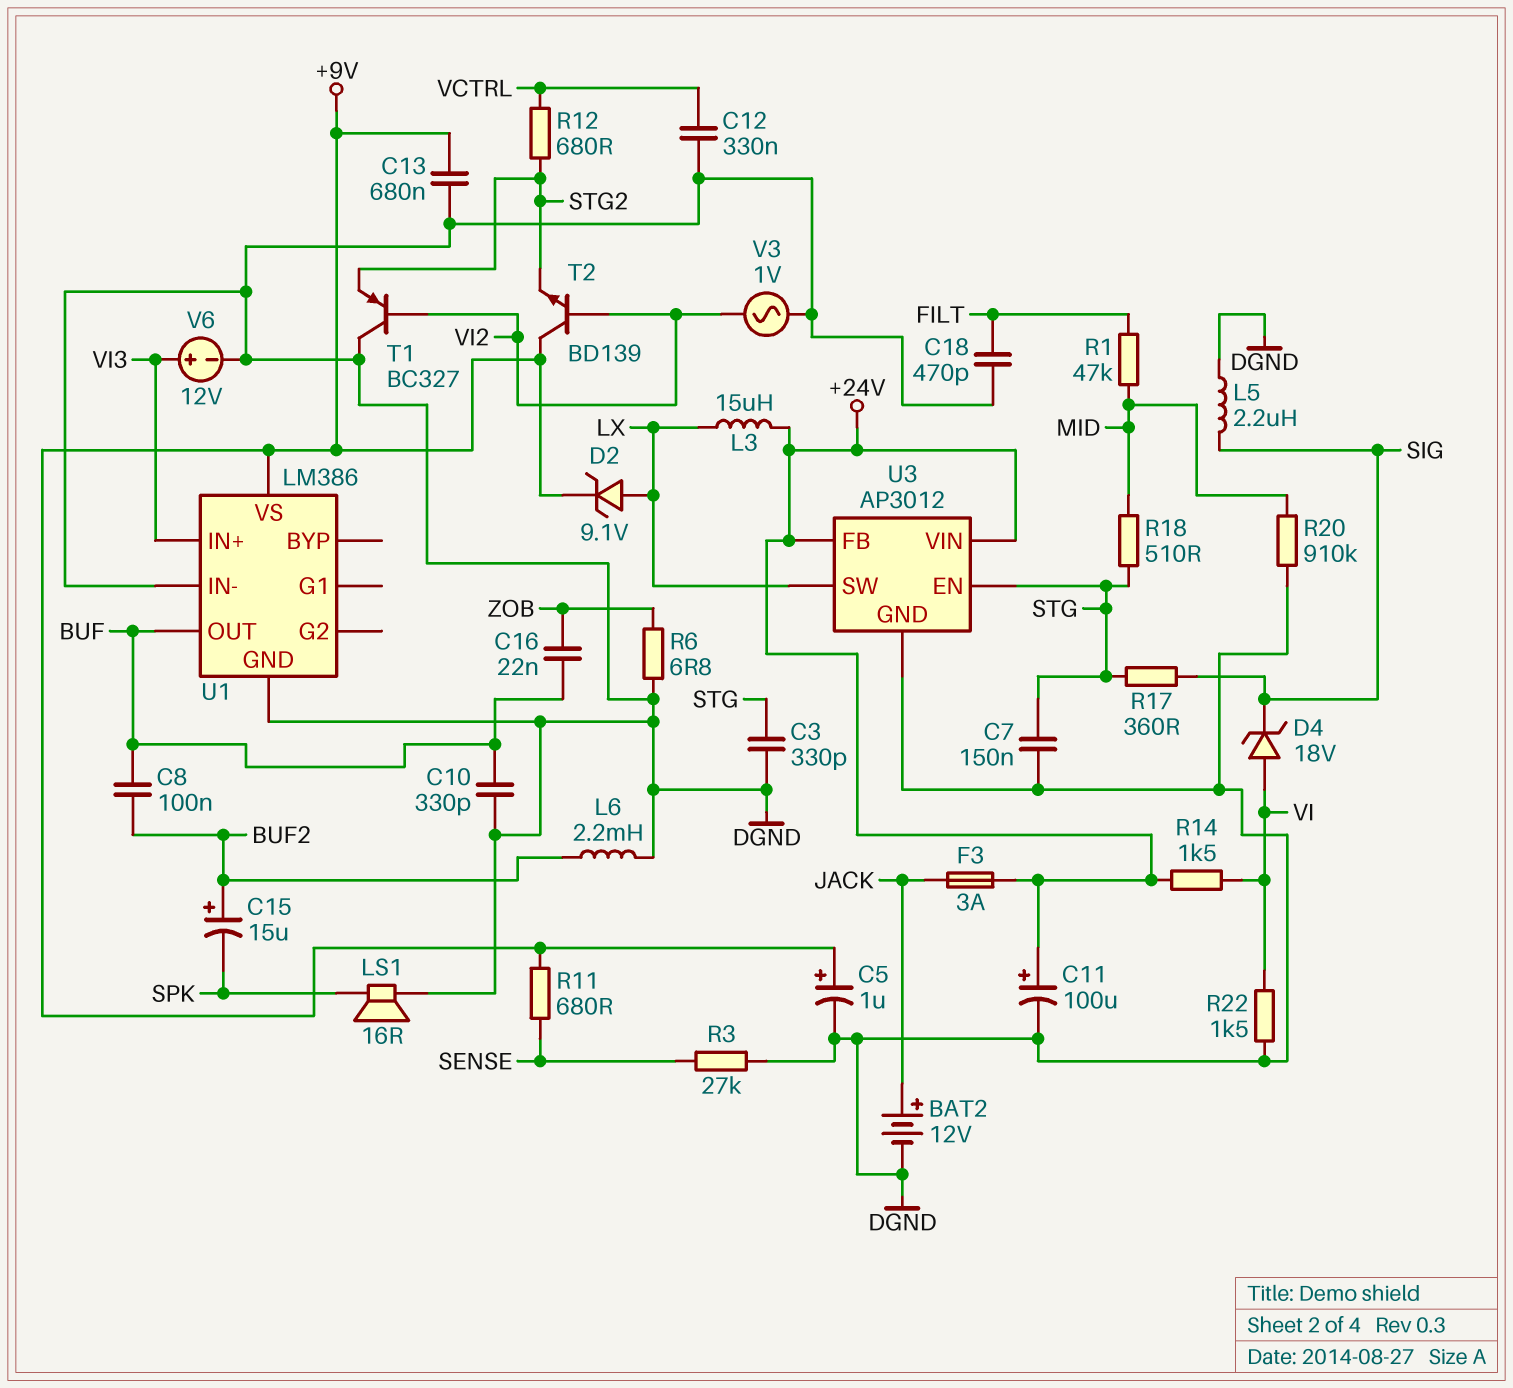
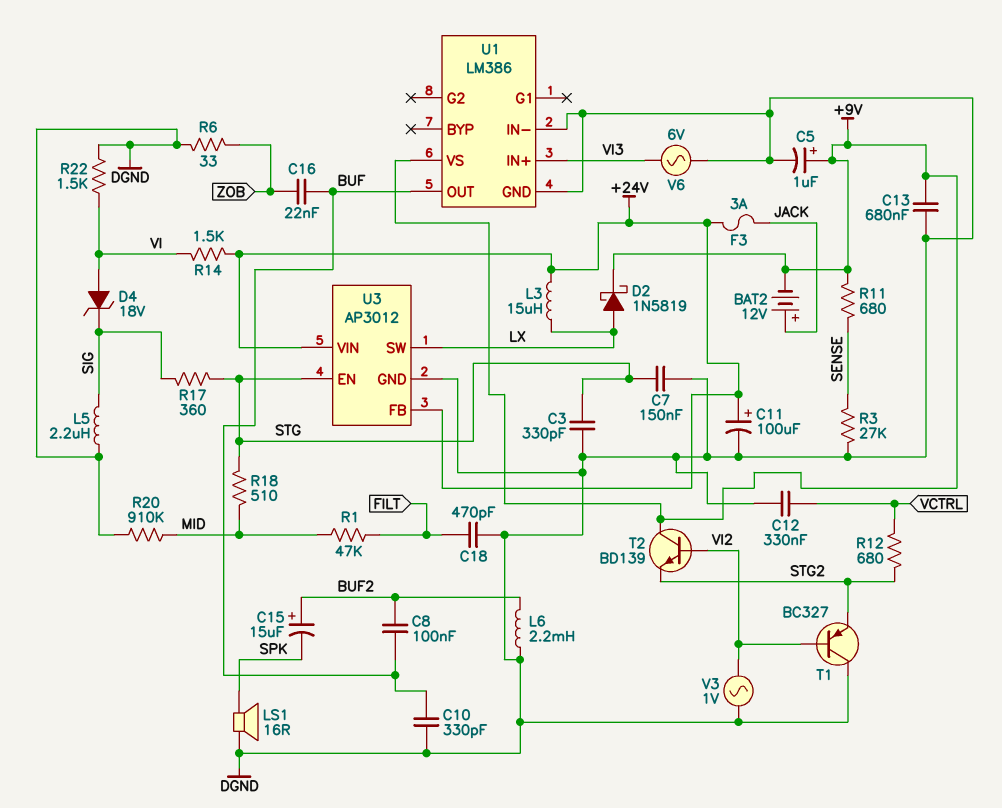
BAT2: 12V (plus JACK, minus DGND) -> 12V (plus JACK, minus +9V)
D2: zener 9.1V (A LX, K +9V) -> schottky 1N5819 (A LX, K +9V)
R6: 6.8 (DGND, ZOB) -> 33 (DGND, ZOB)
V6: 12V (plus VI3, minus DGND) -> AC 6V (DGND, VI3)

